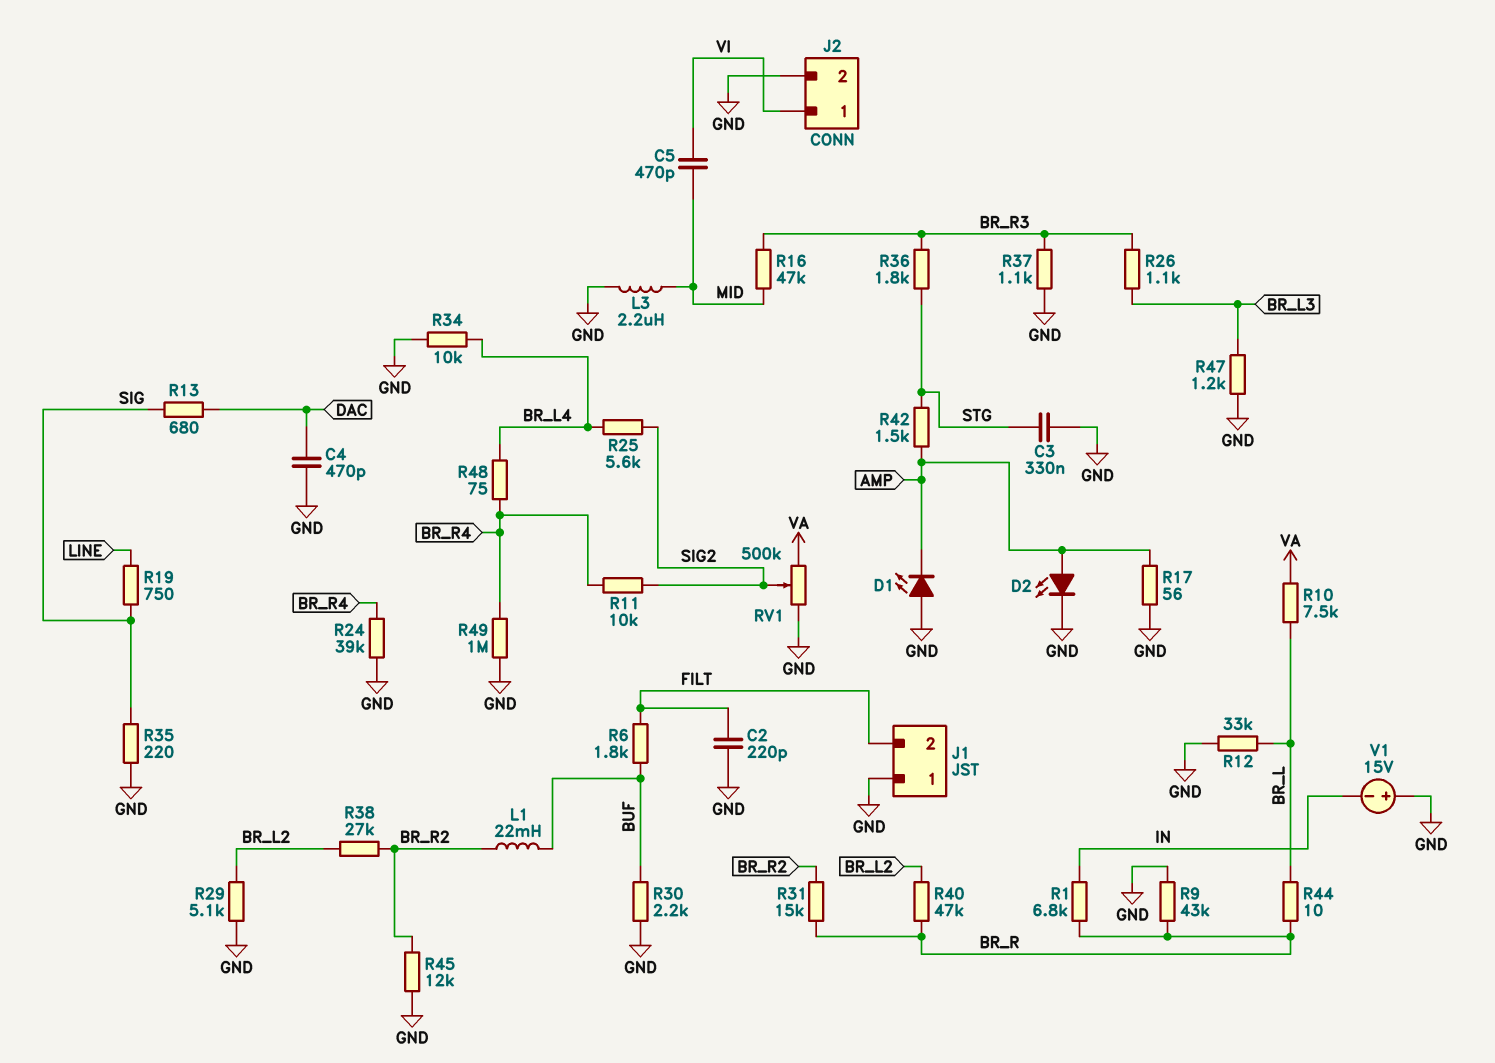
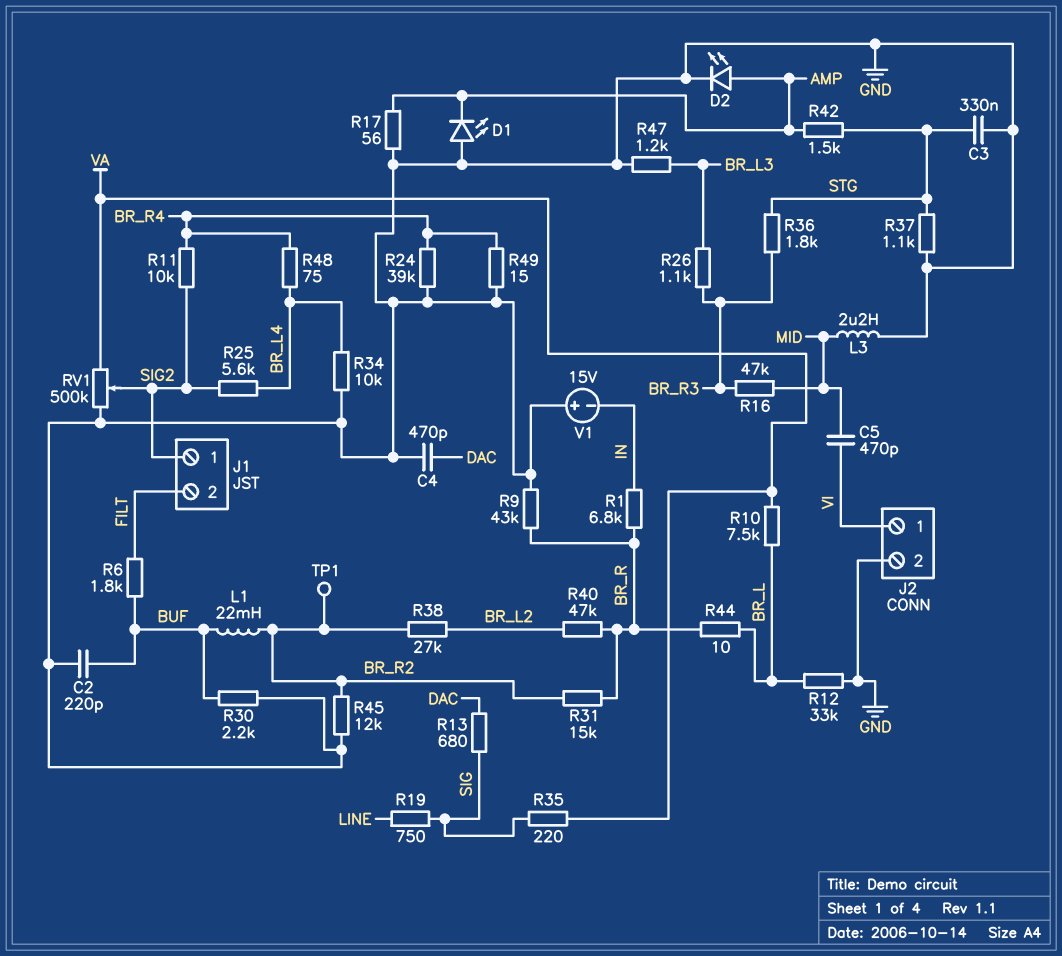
C2: 220pF (FILT, GND) -> 220pF (BUF, GND)
J1 pin 1: GND -> SIG2
R29: 5.1k (BR_L2, GND) -> none
R35: 220 (GND, SIG) -> 220 (SIG, VA)
R37: 1.1k (BR_R3, GND) -> 1.1k (GND, STG)
R49: 1M (BR_R4, GND) -> 15 (BR_R4, GND)
TP1: none -> test point (BR_R2)

